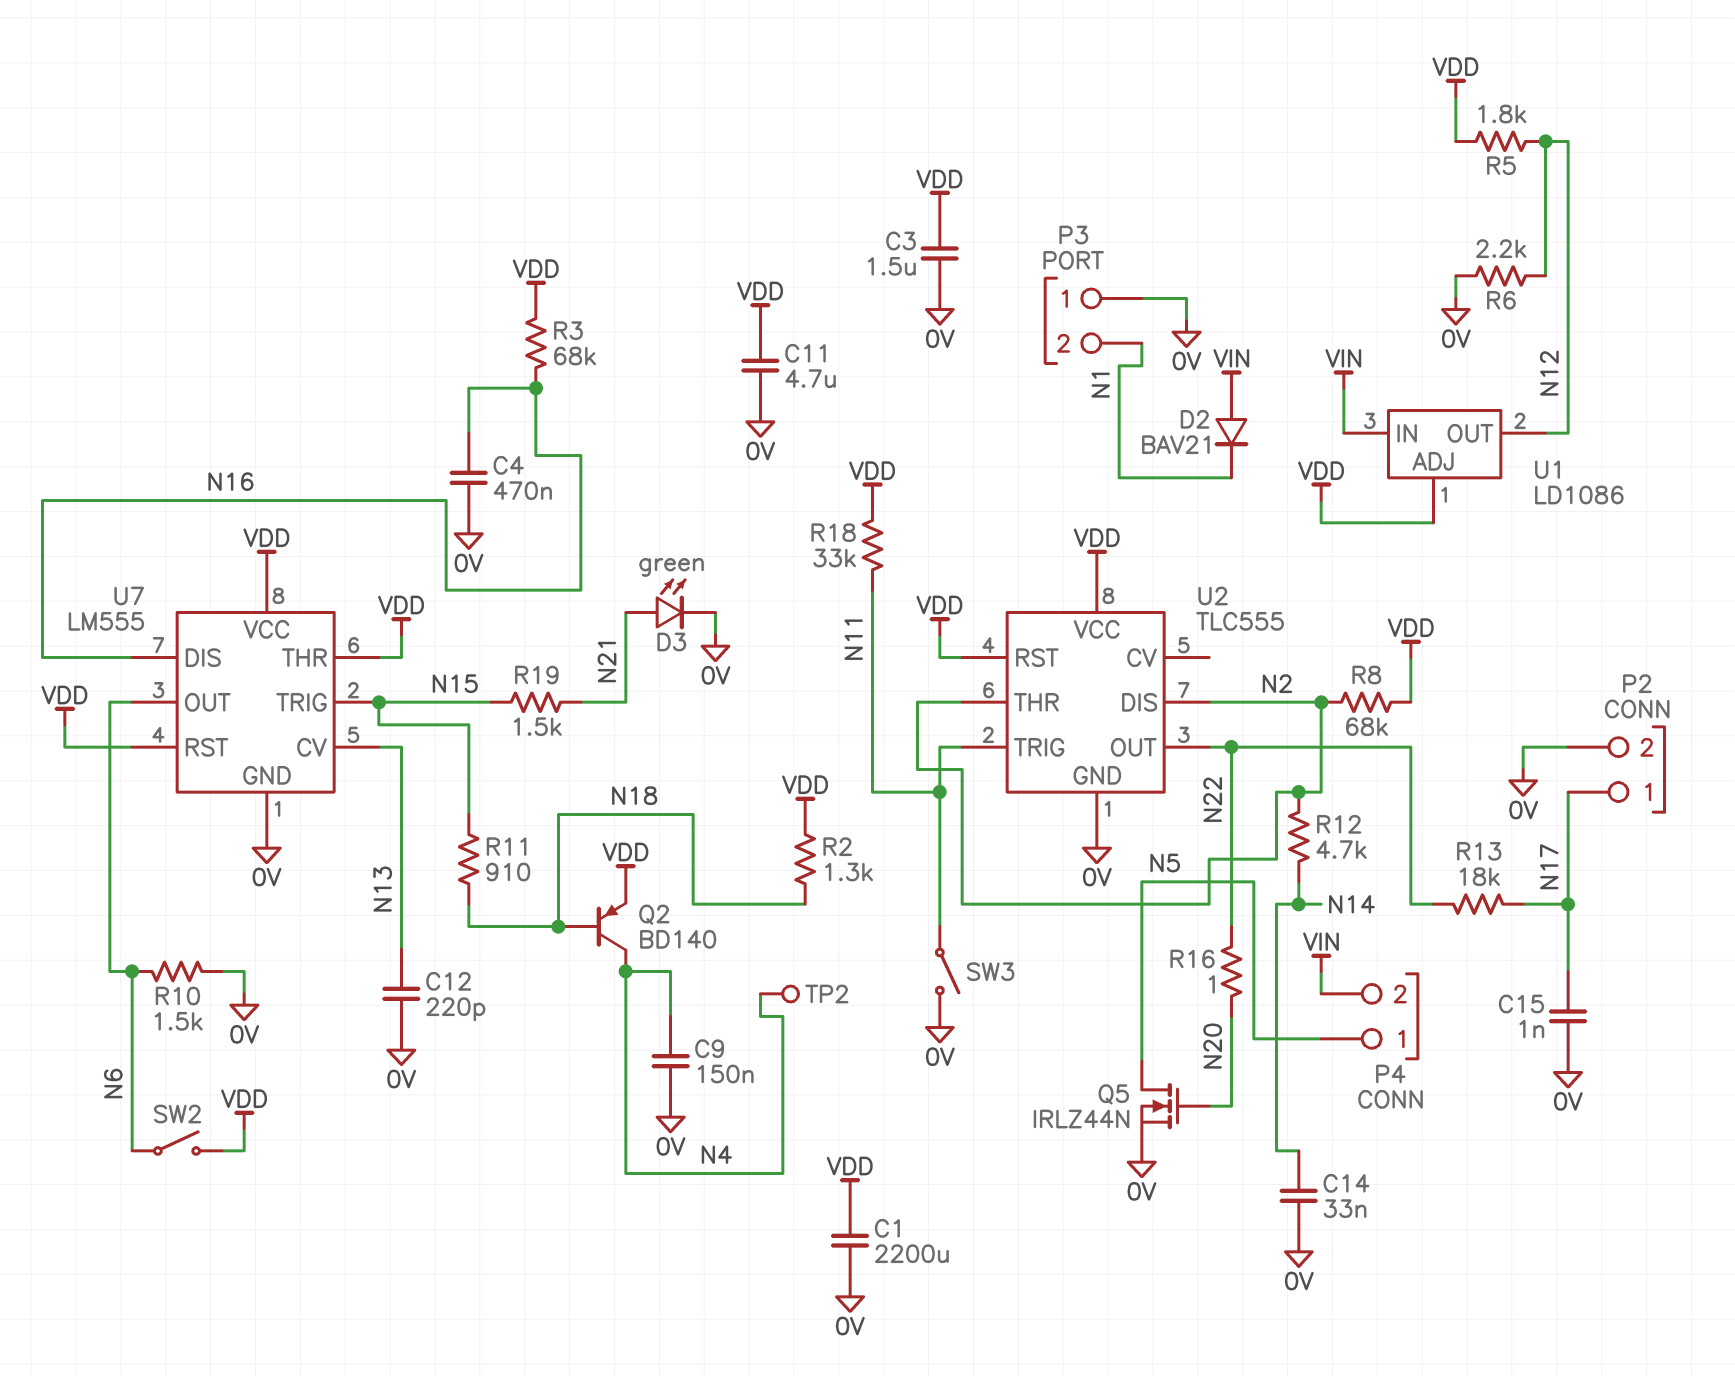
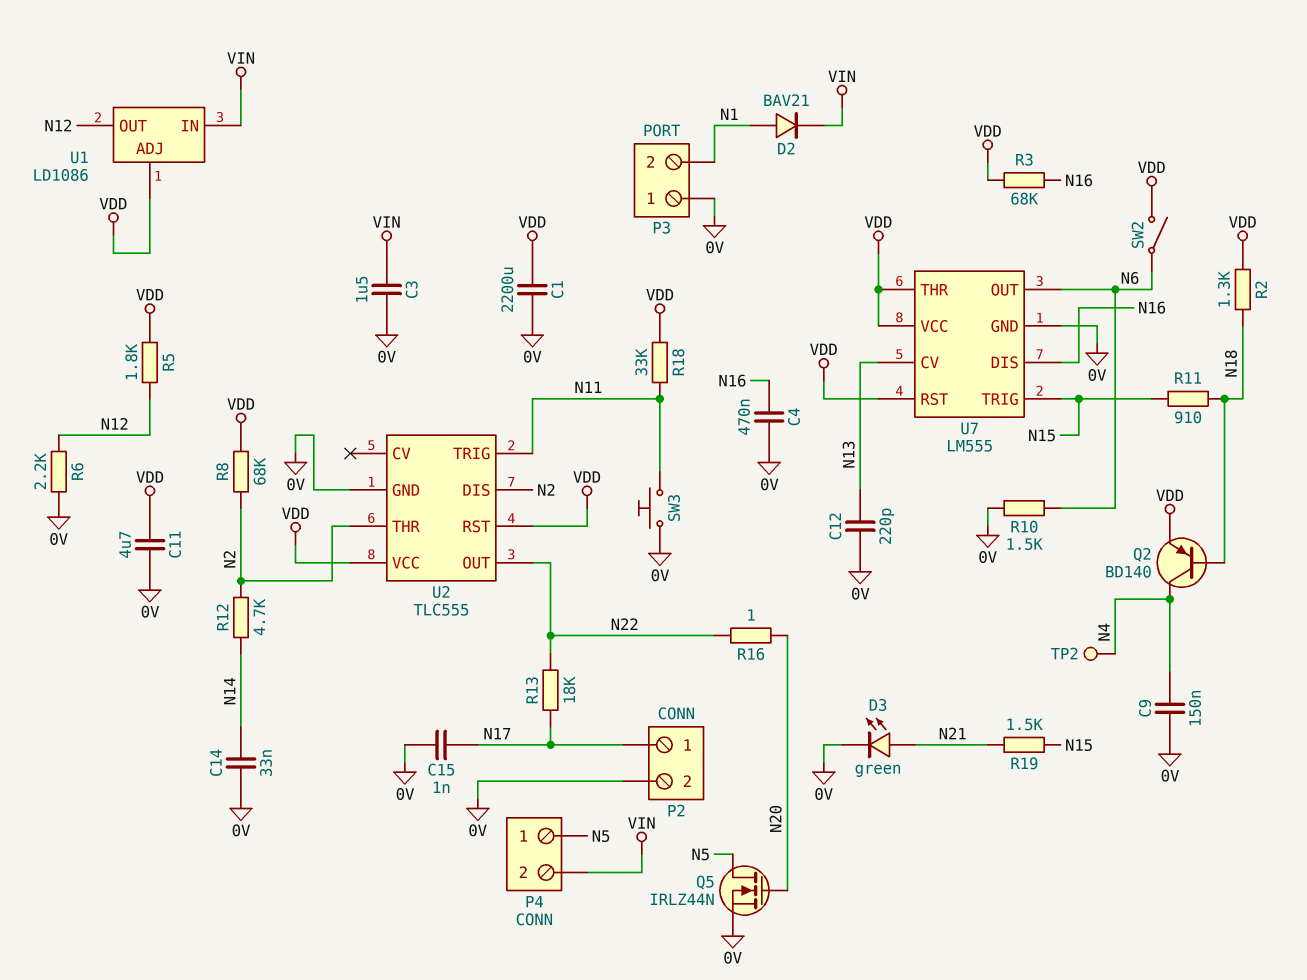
C3: 1.5uF (0V, VDD) -> 1.5uF (0V, VIN)
D2: diode BAV21 (A VIN, K N1) -> diode BAV21 (A N1, K VIN)
SW3: switch (0V, N11) -> button (0V, N11)

